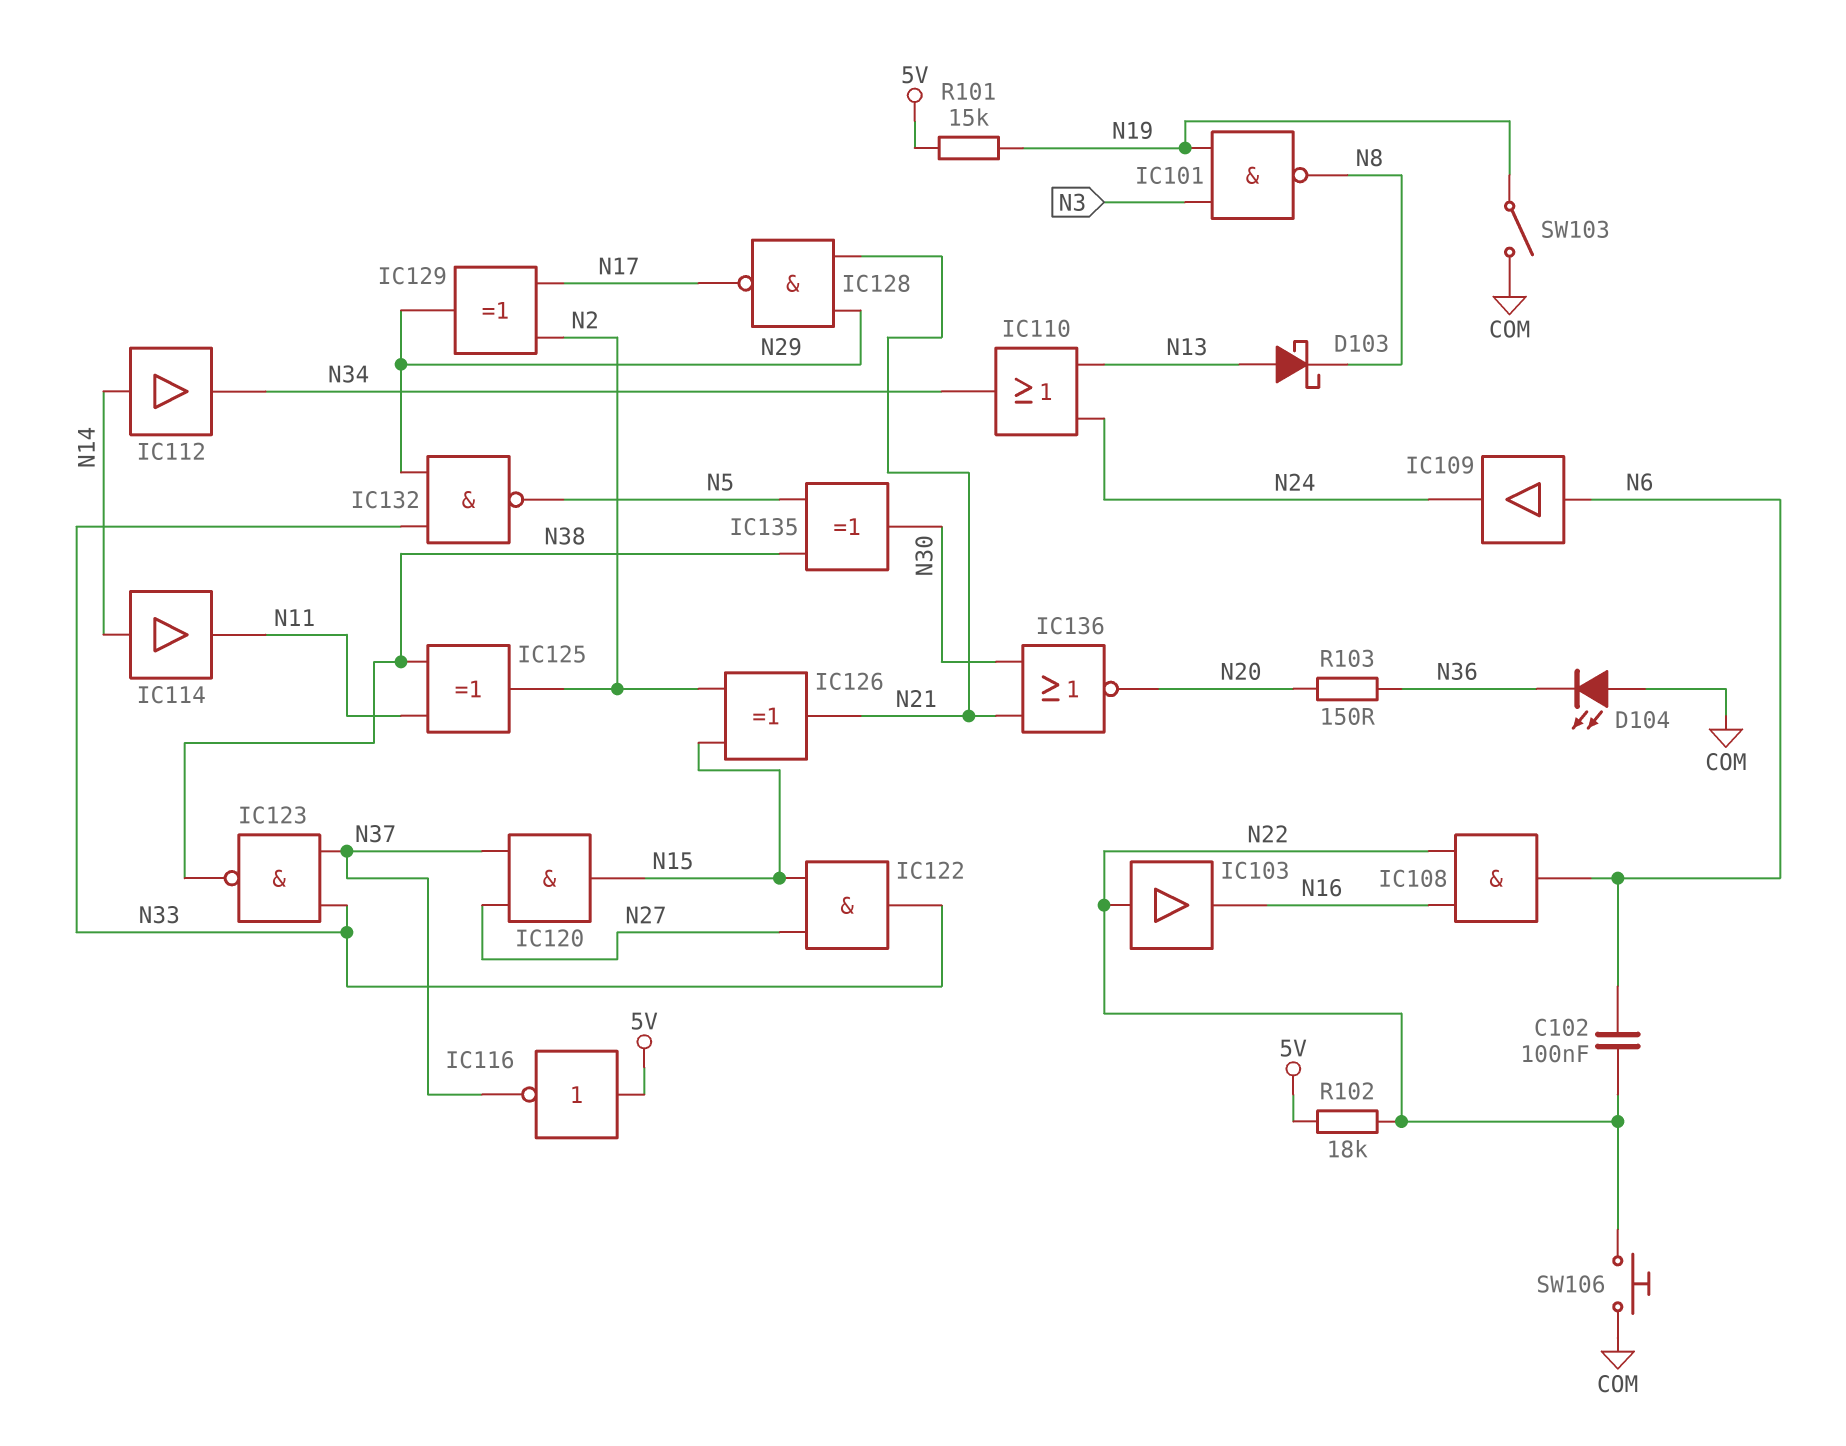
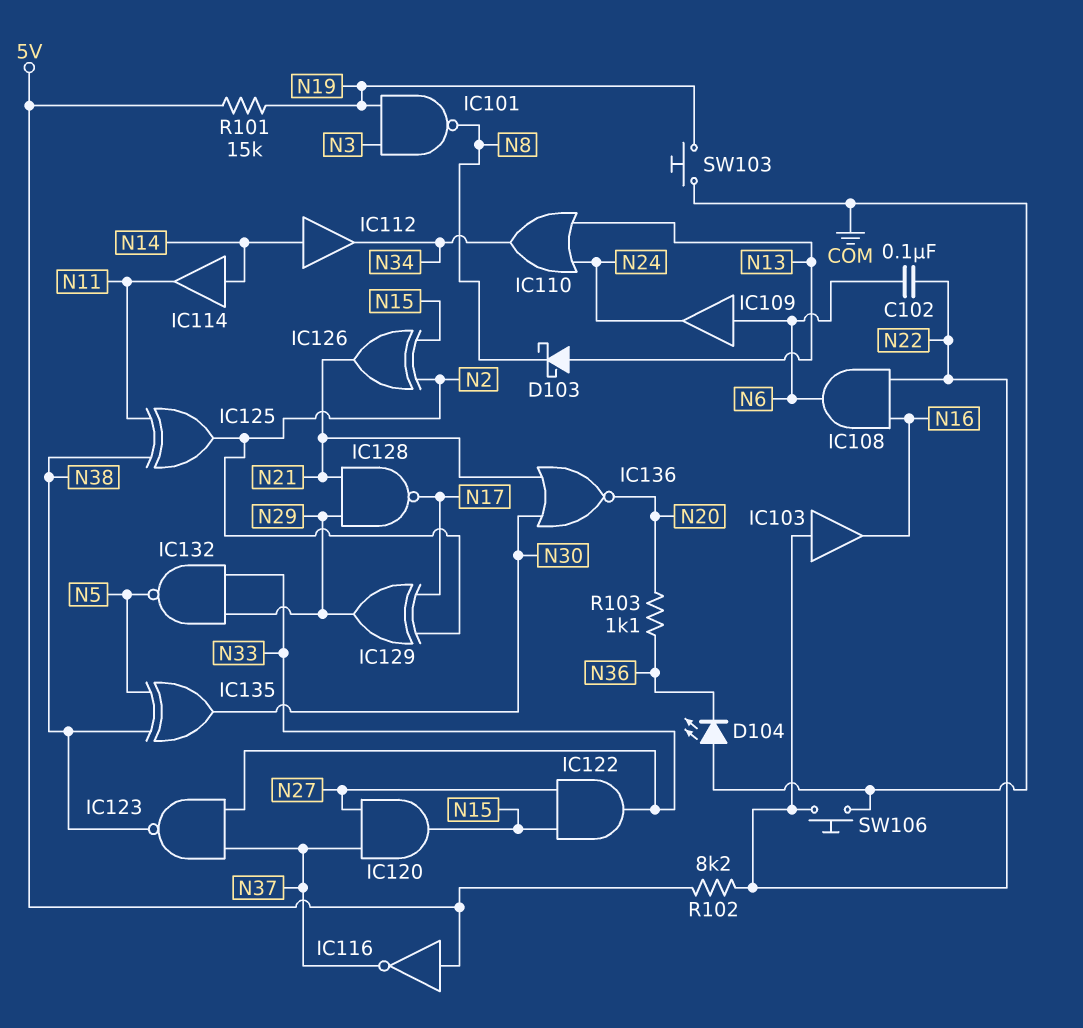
R102: 18k (5V, N22) -> 8.2k (5V, N22)
R103: 150 (N20, N36) -> 1.1k (N20, N36)
SW103: switch (COM, N19) -> button (COM, N19)

